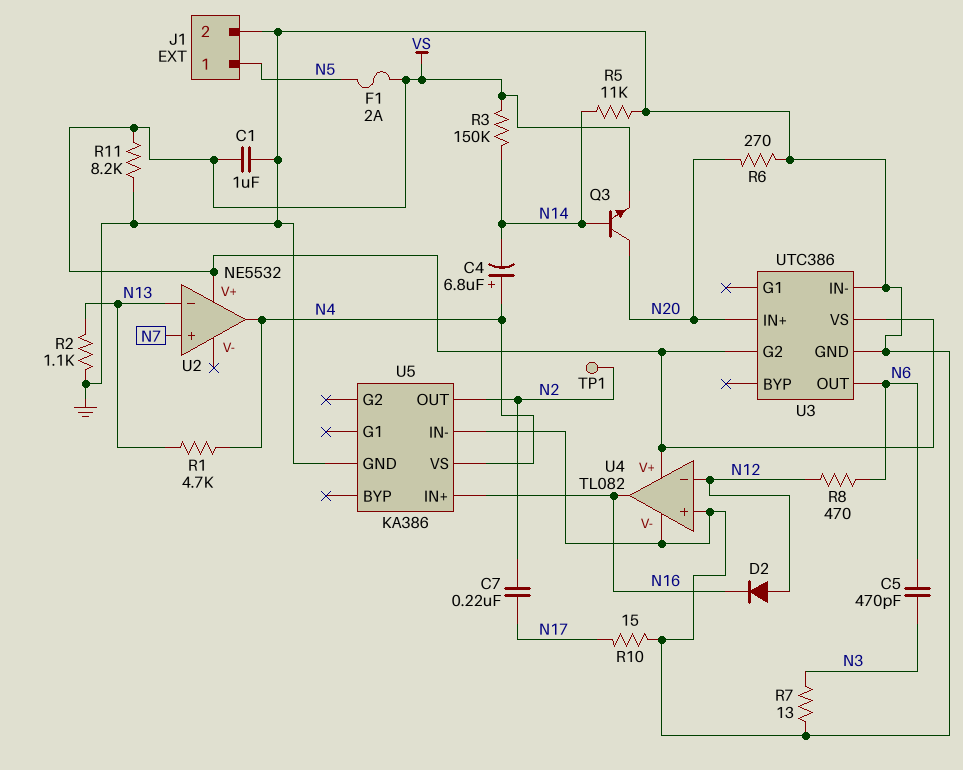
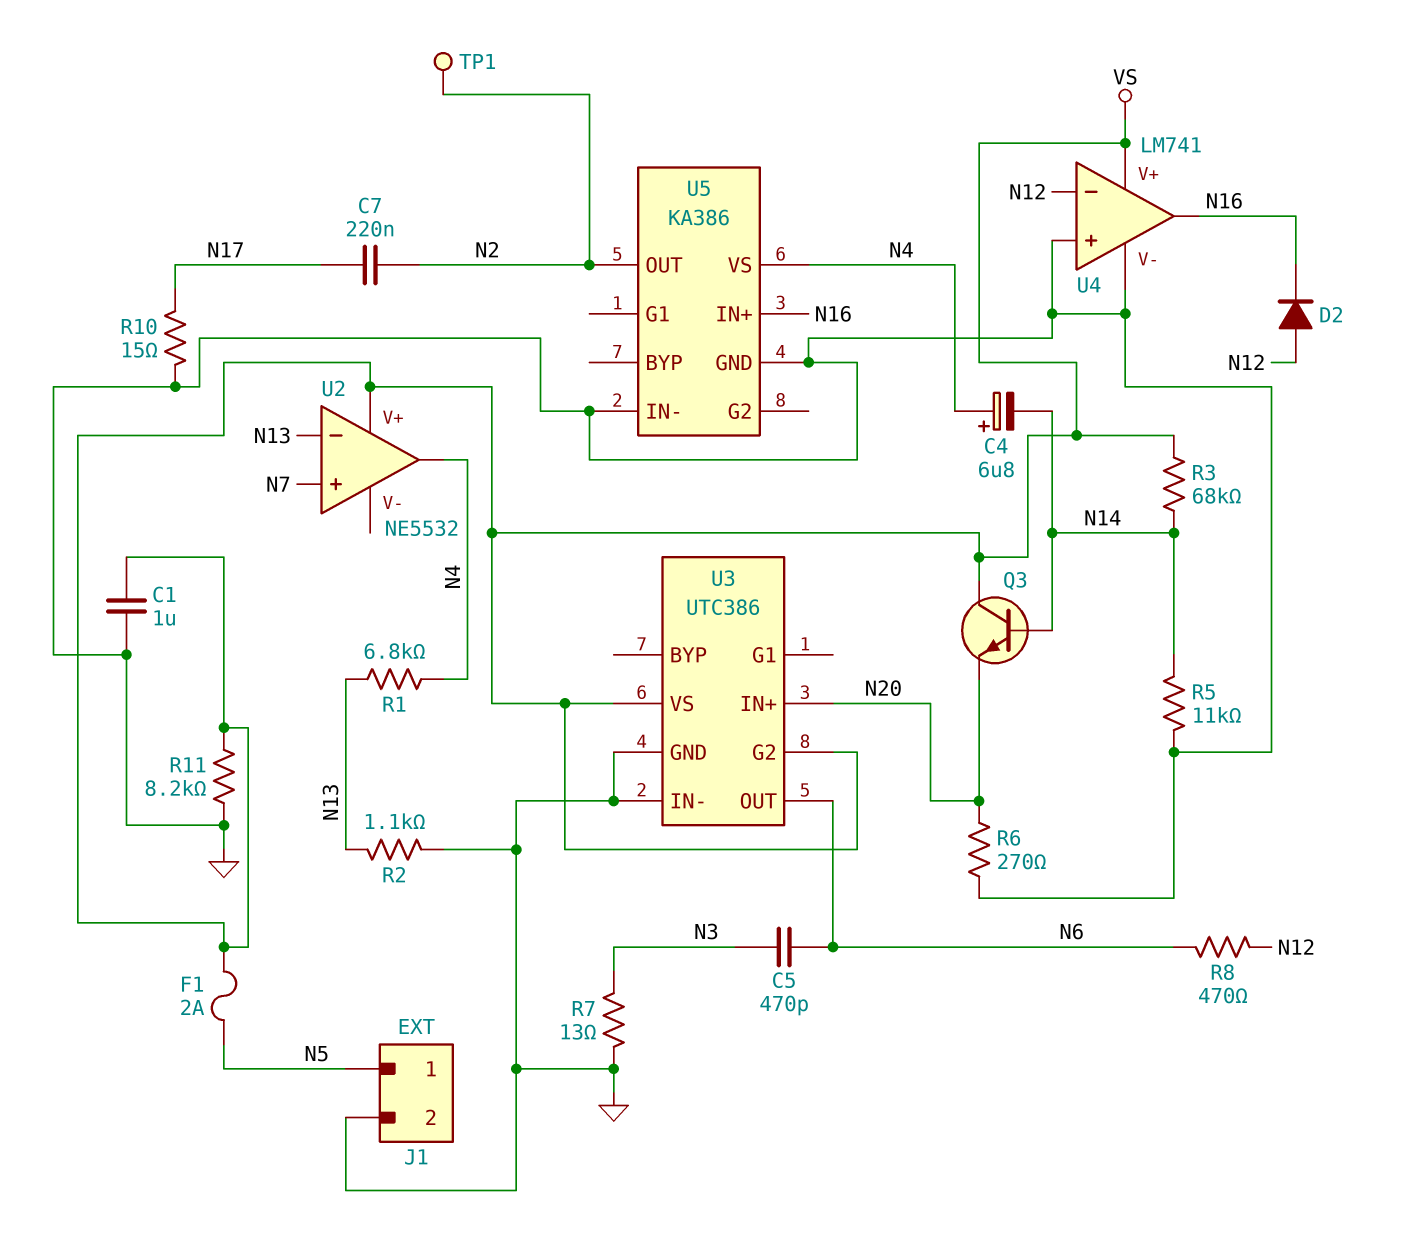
Q3: NPN (B N14, C N20, E VS) -> NPN (B N14, C VS, E N20)
R1: 4.7k (N4, N13) -> 6.8k (N4, N13)
R3: 150k (N14, VS) -> 68k (N14, VS)
U4: TL082 -> LM741

